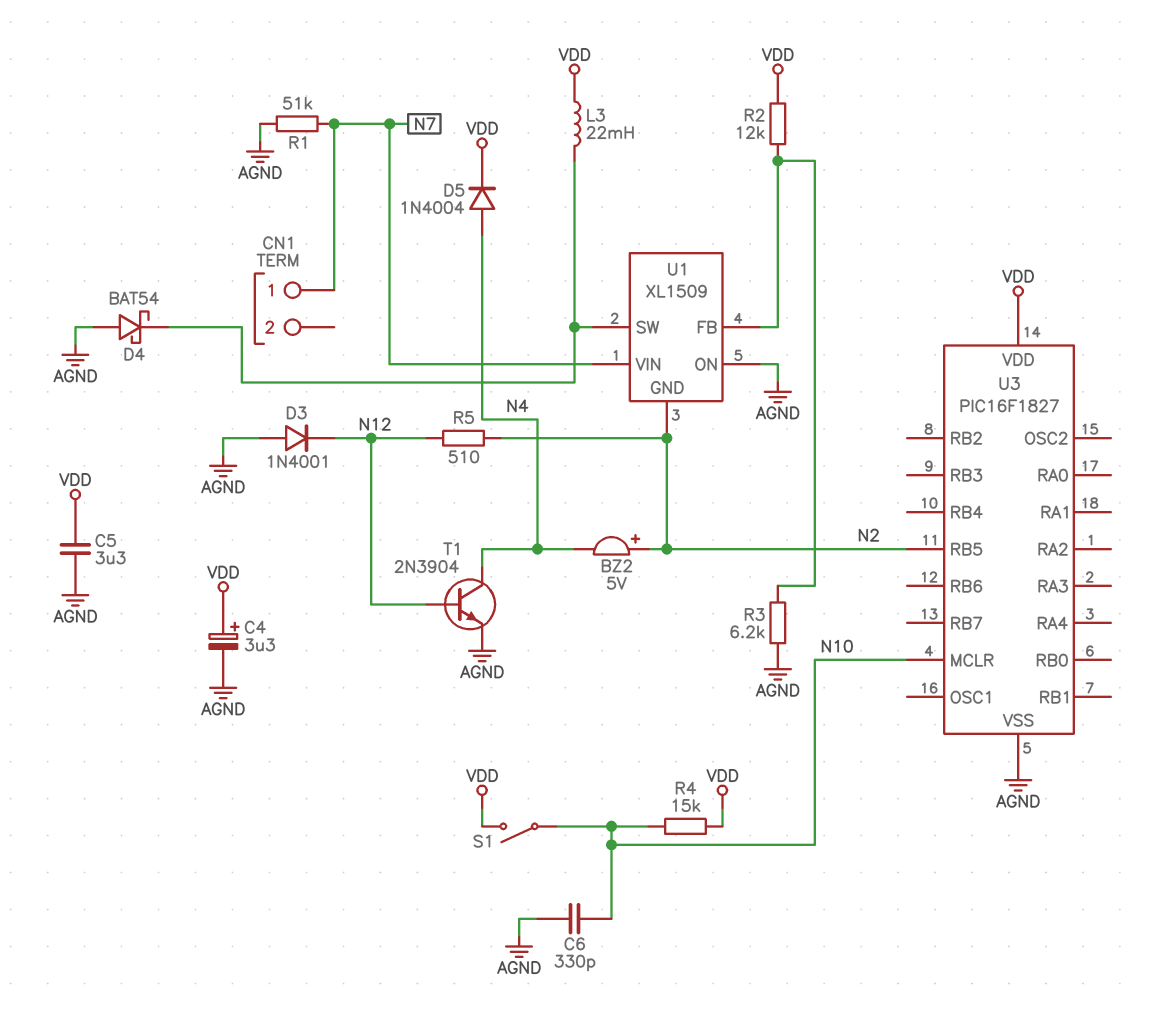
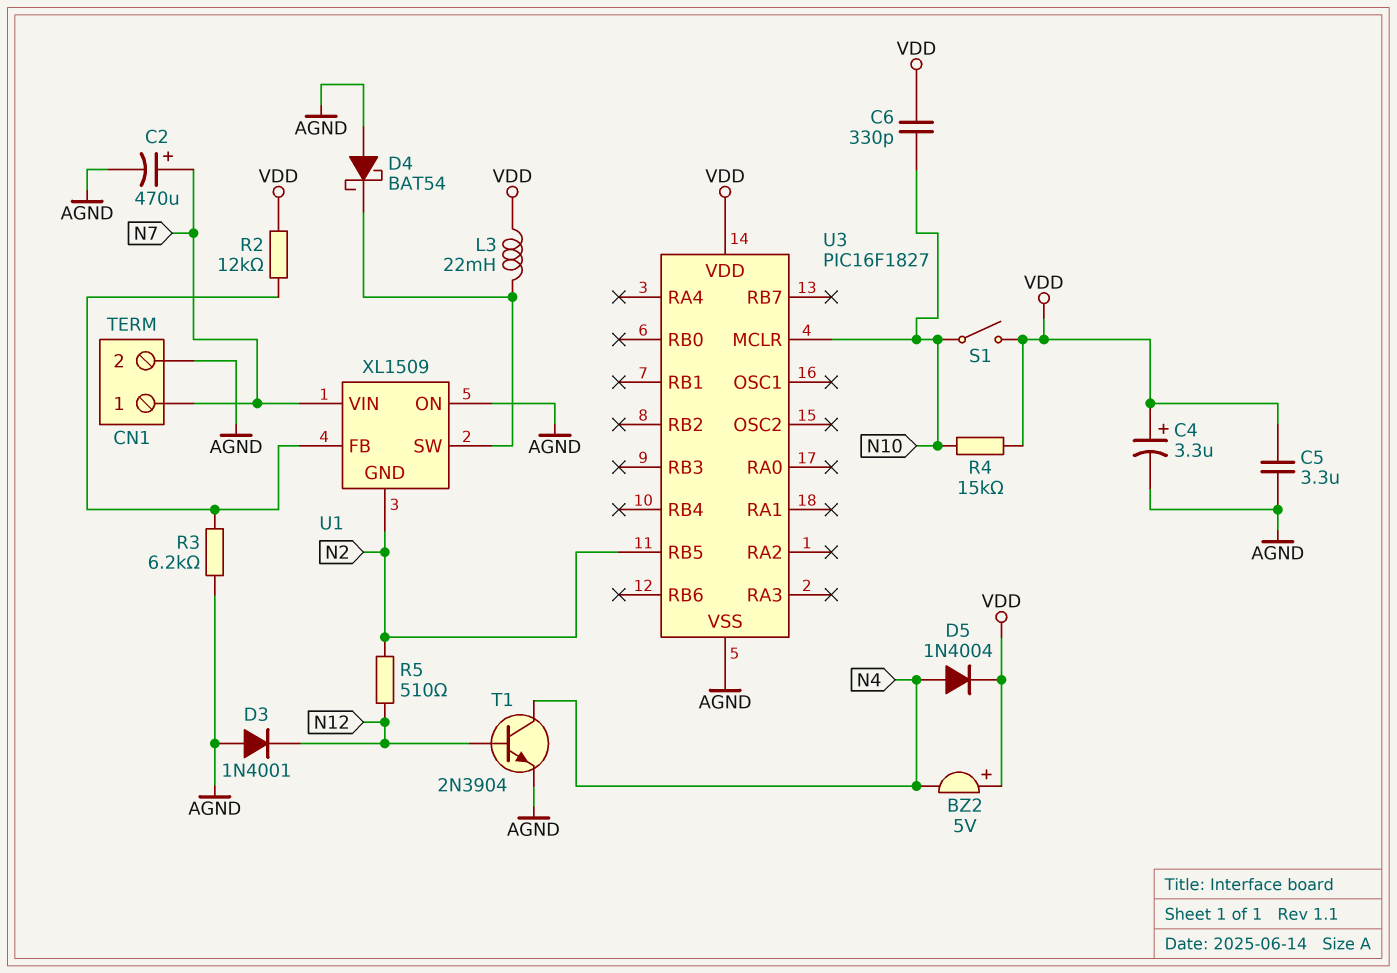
BZ2: buzzer 5V (plus N2, minus N4) -> buzzer 5V (plus VDD, minus N4)
C2: none -> 470uF (plus N7, minus AGND)
C6: 330pF (AGND, N10) -> 330pF (N10, VDD)
CN1 pin 2: none -> AGND
R1: 51k (AGND, N7) -> none

